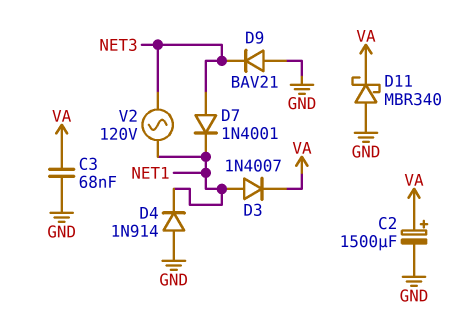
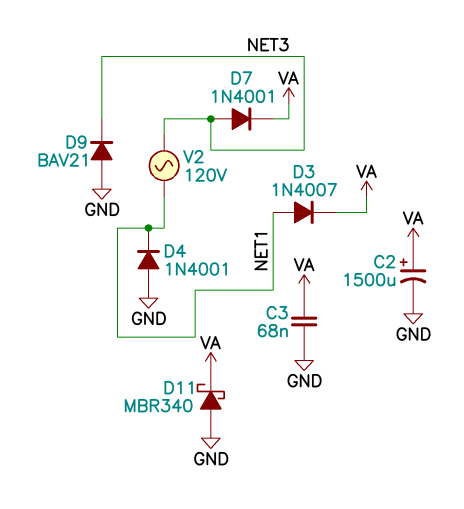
D4: diode 1N914 (A GND, K NET1) -> diode 1N4001 (A GND, K NET1)
D7: diode 1N4001 (A NET3, K NET1) -> diode 1N4001 (A NET3, K VA)

